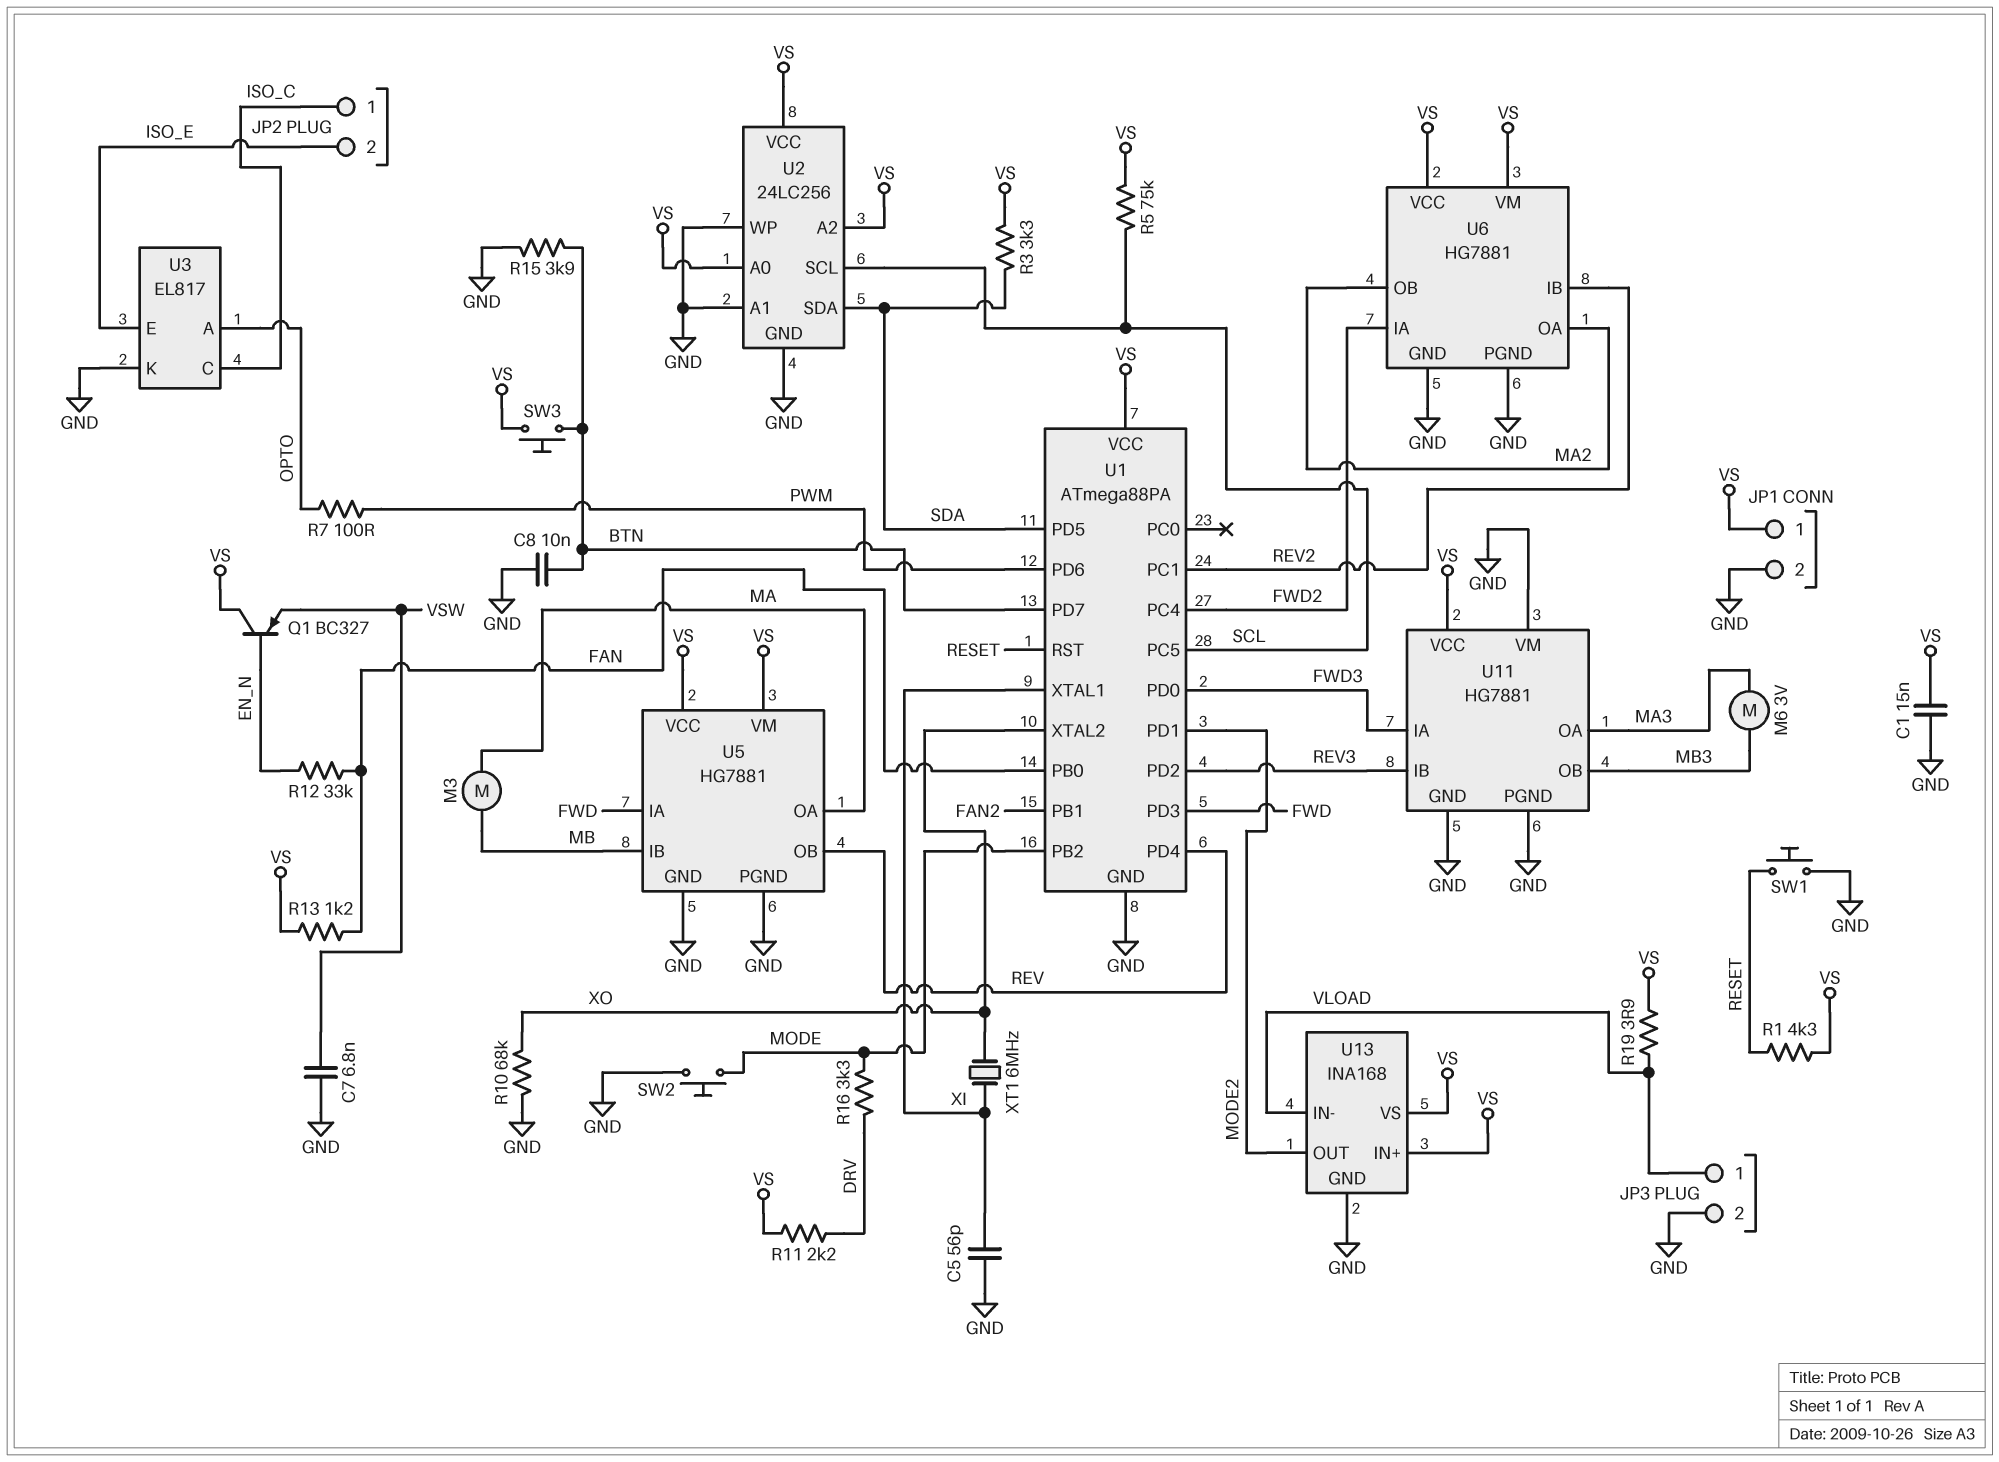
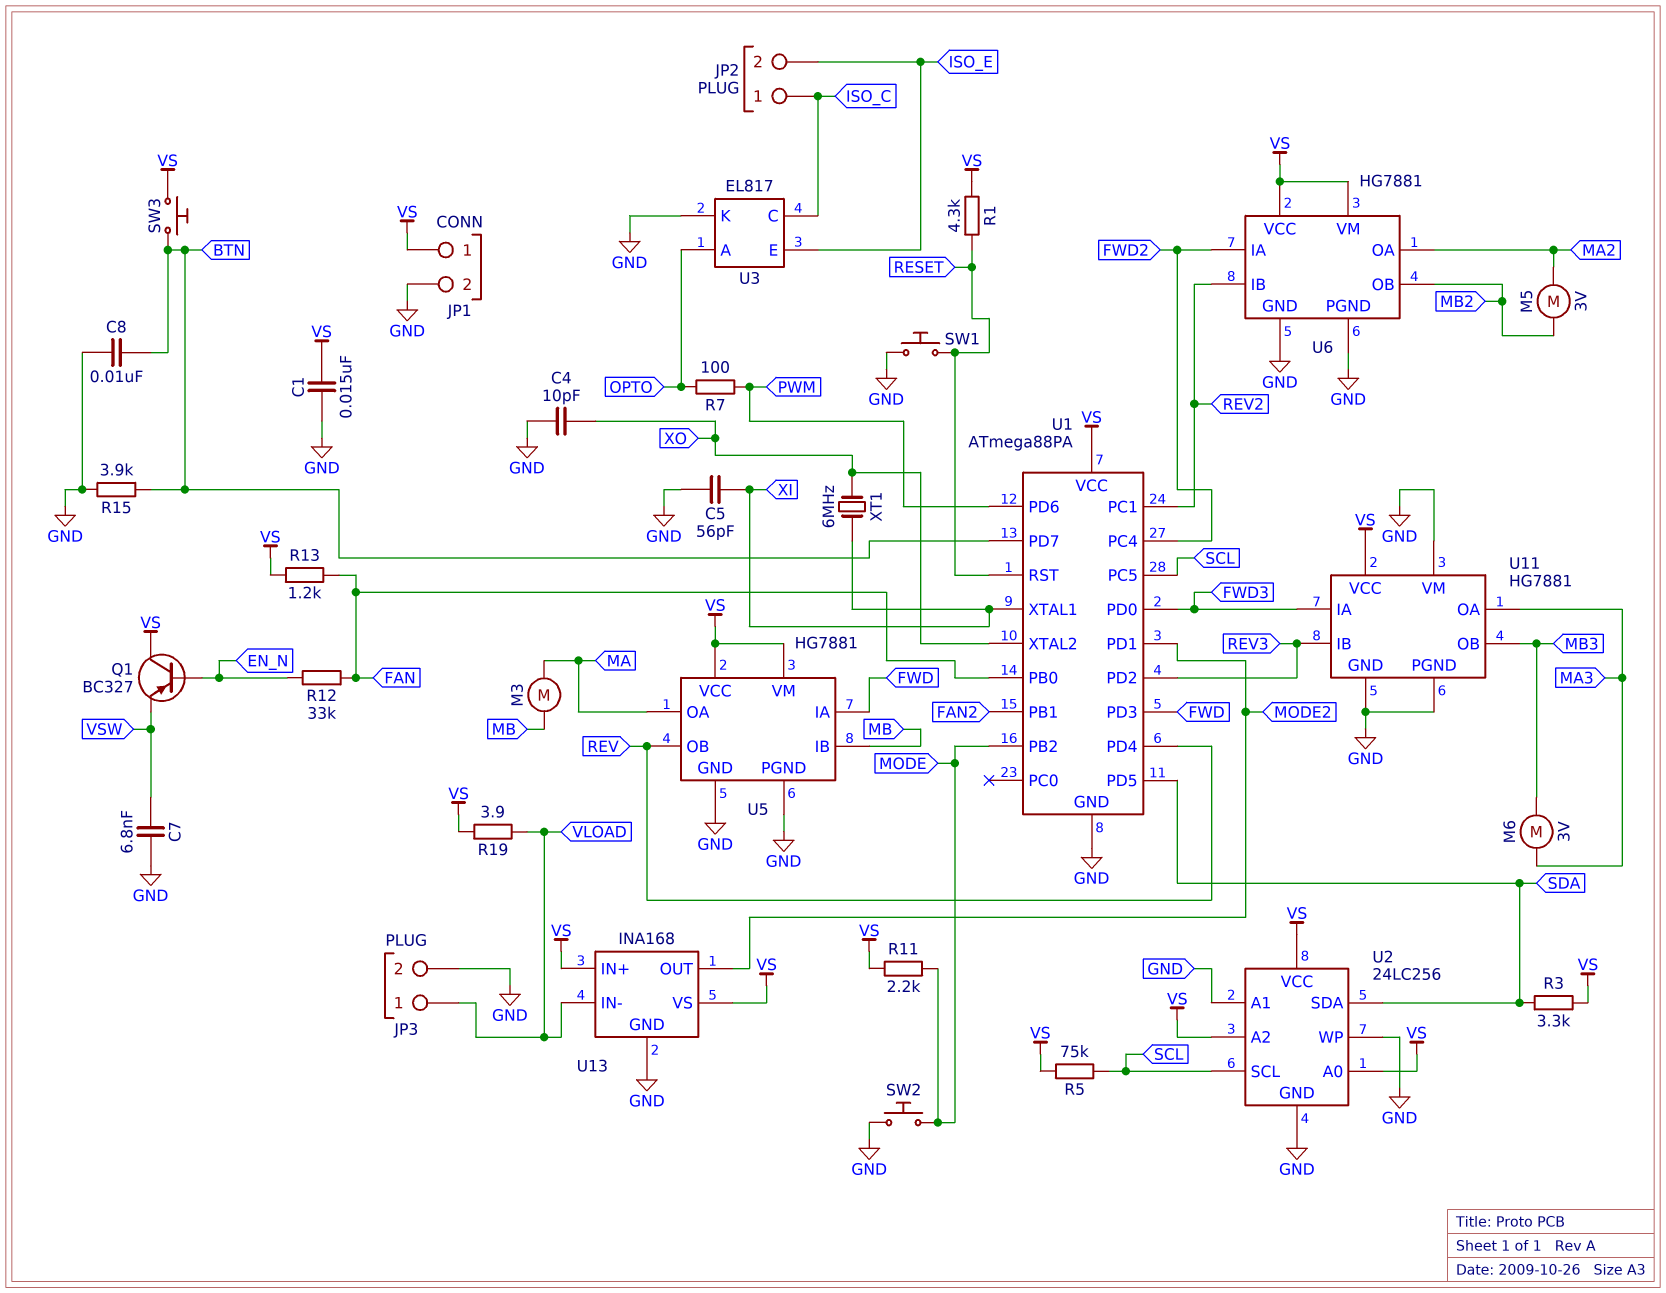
C4: none -> 10pF (GND, XO)
M5: none -> motor 3V (MA2, MB2)
R10: 68k (GND, XO) -> none
R11: 2.2k (DRV, VS) -> 2.2k (MODE, VS)
R16: 3.3k (DRV, MODE) -> none
U6 pin OB: MA2 -> MB2

